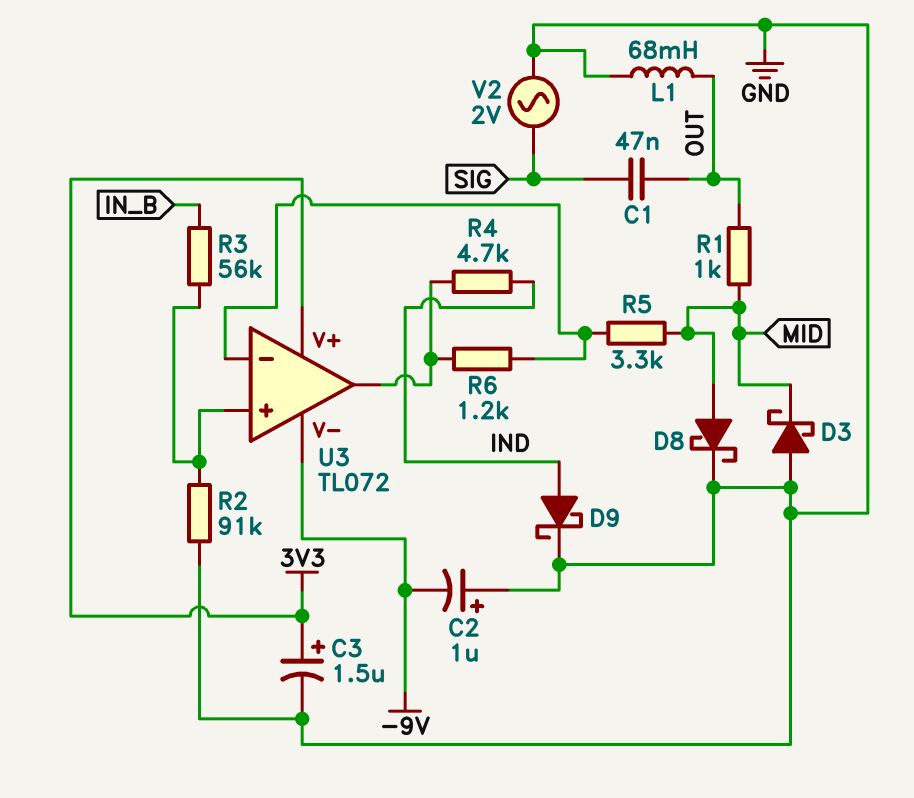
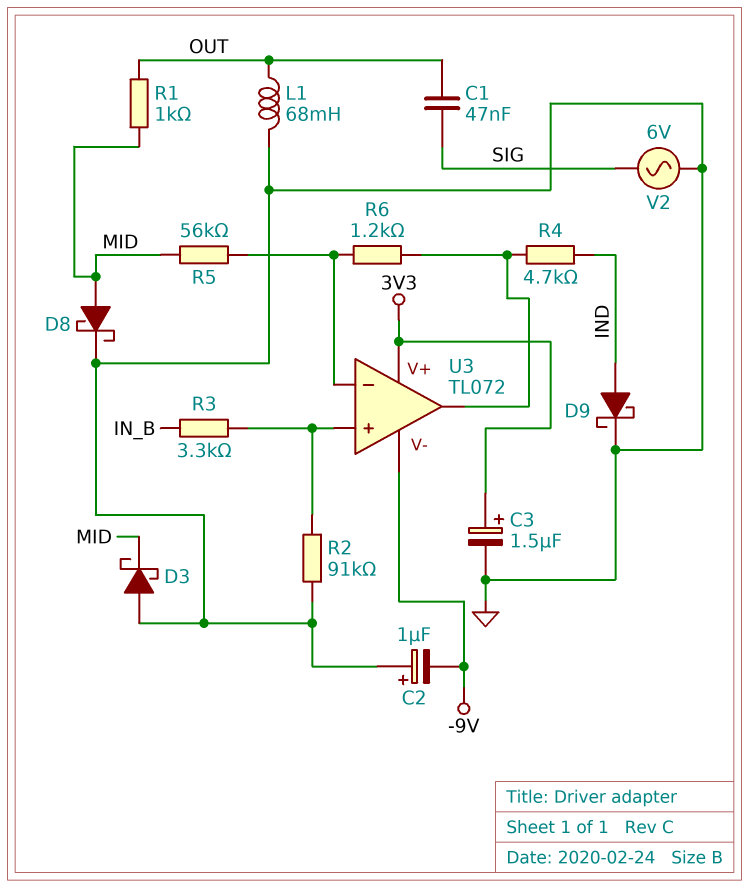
R3: 56k (IN_B, U3/in+) -> 3.3k (IN_B, U3/in+)
R5: 3.3k (MID, U3/in-) -> 56k (MID, U3/in-)
V2: AC 2V (GND, SIG) -> AC 6V (GND, SIG)

